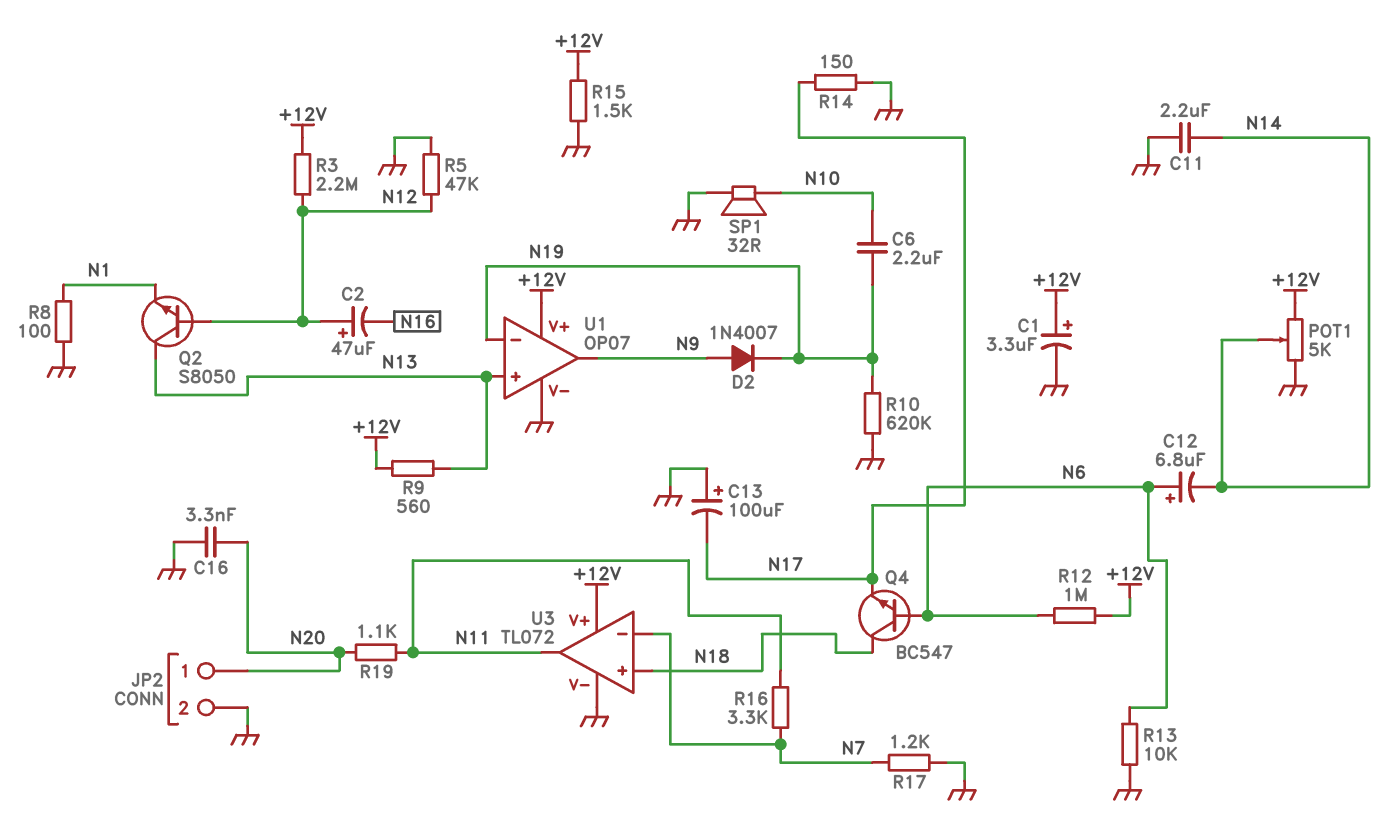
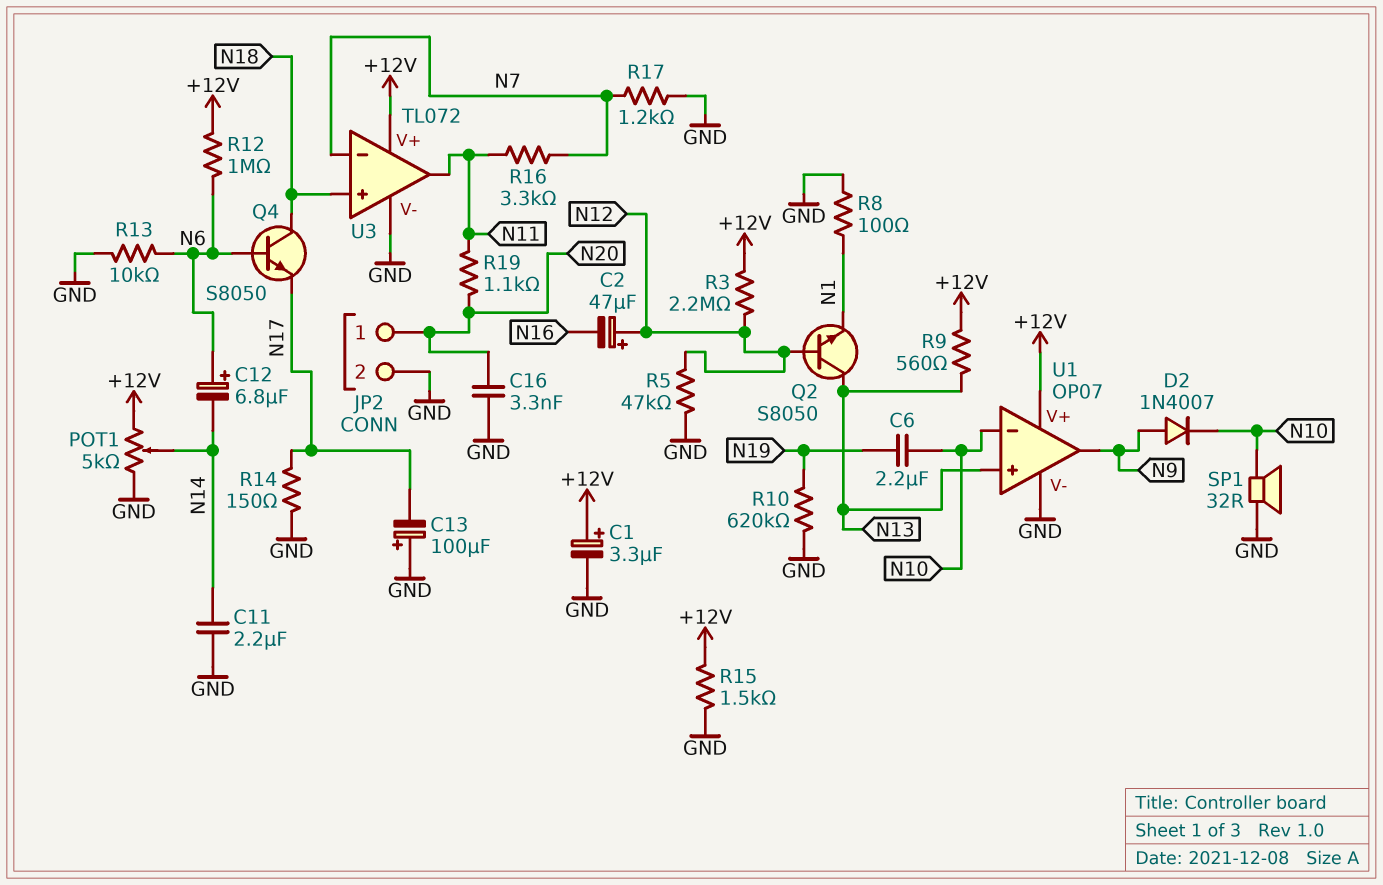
D2: diode 1N4007 (A N9, K N19) -> diode 1N4007 (A N9, K N10)
Q4: NPN BC547 (B N6, C N18, E N17) -> NPN S8050 (B N6, C N18, E N17)
U1 pin in-: N19 -> N10

